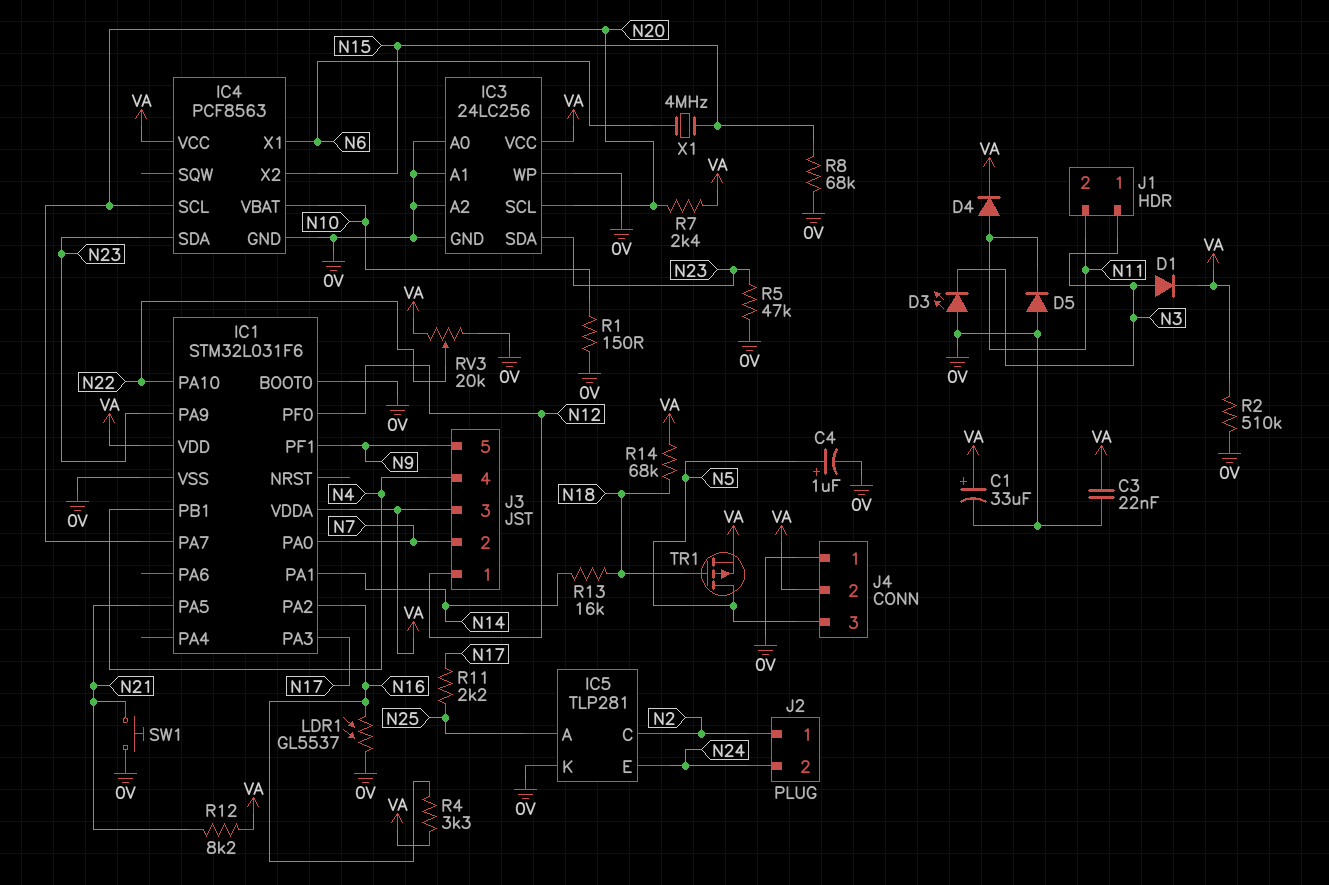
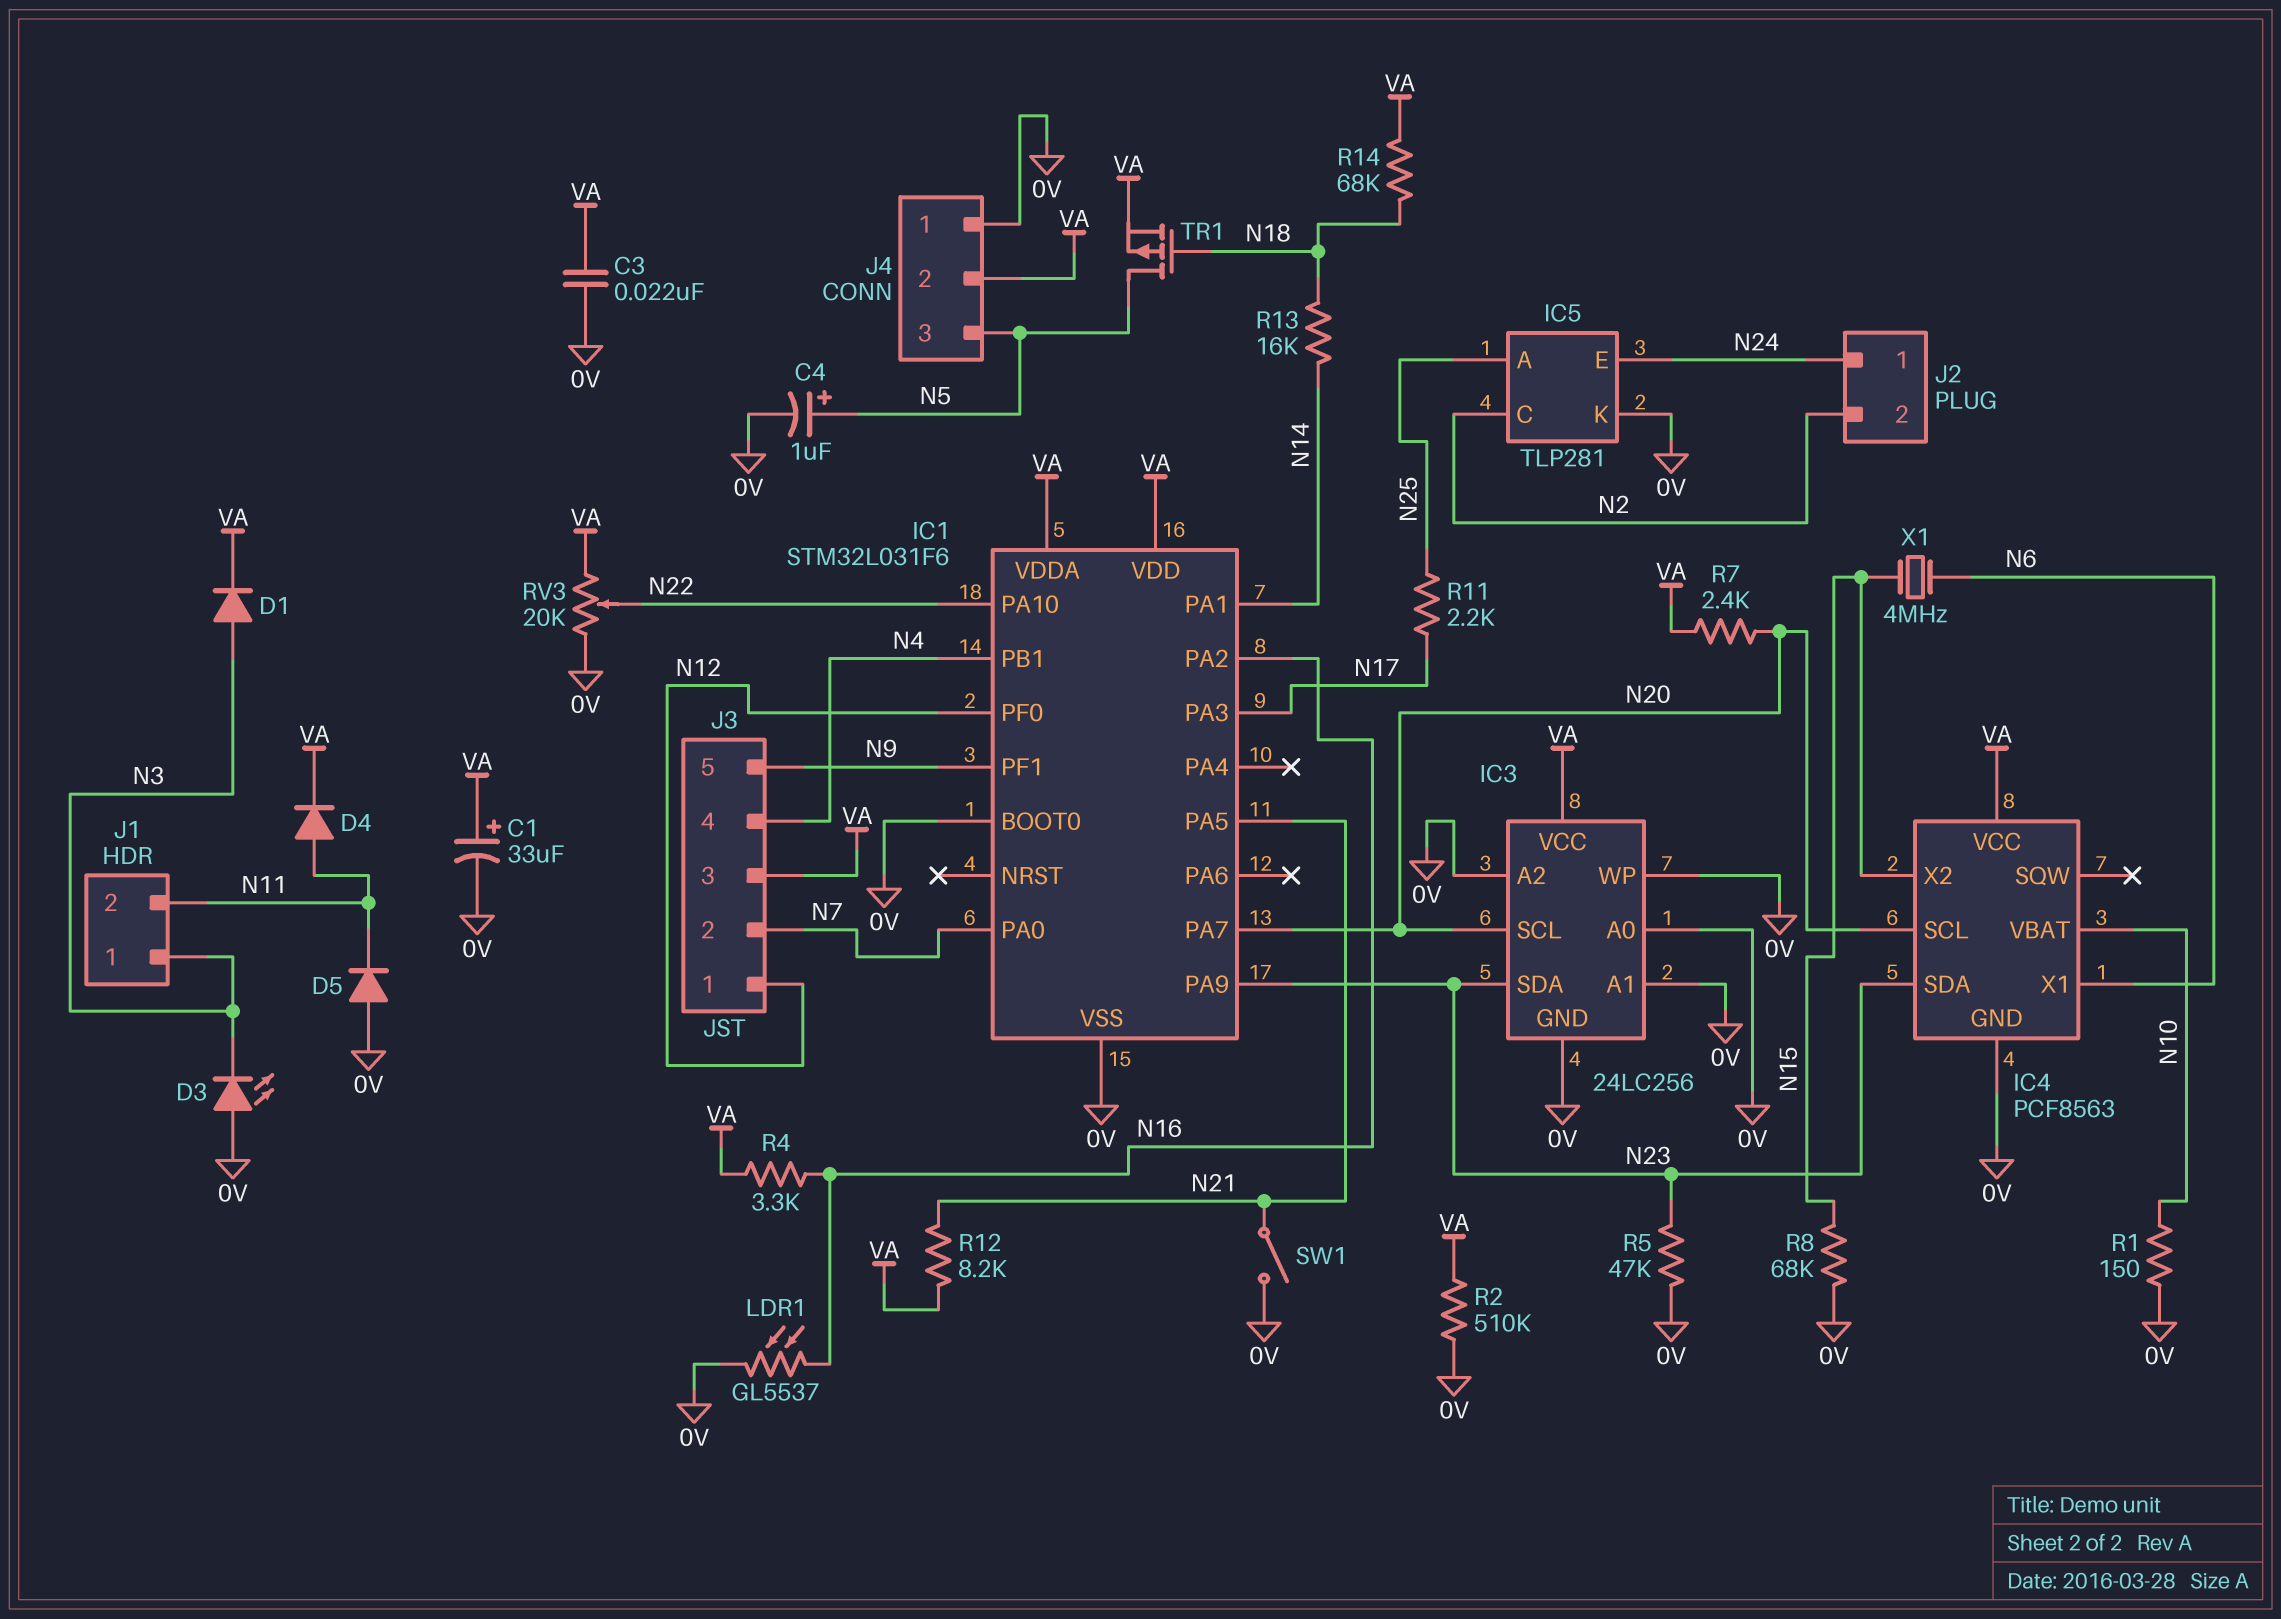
J2 pin 1: N2 -> N24
J2 pin 2: N24 -> N2
SW1: button (0V, N21) -> switch (0V, N21)

